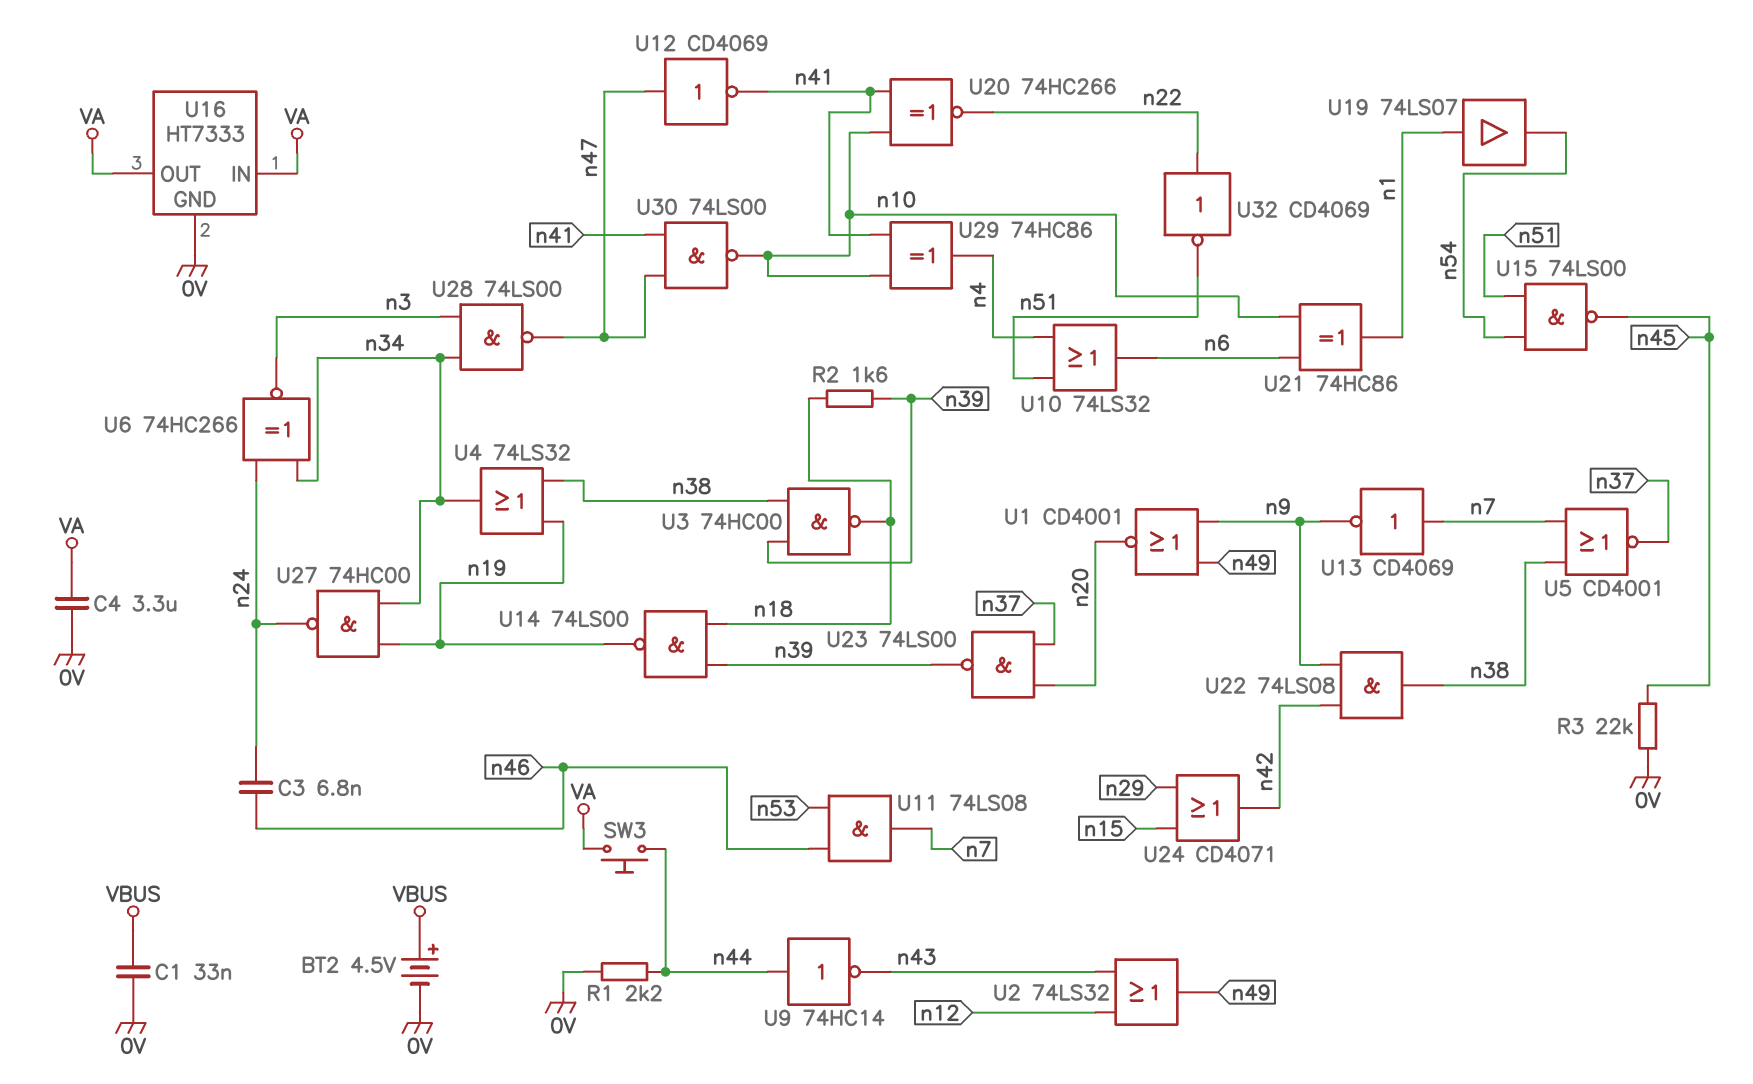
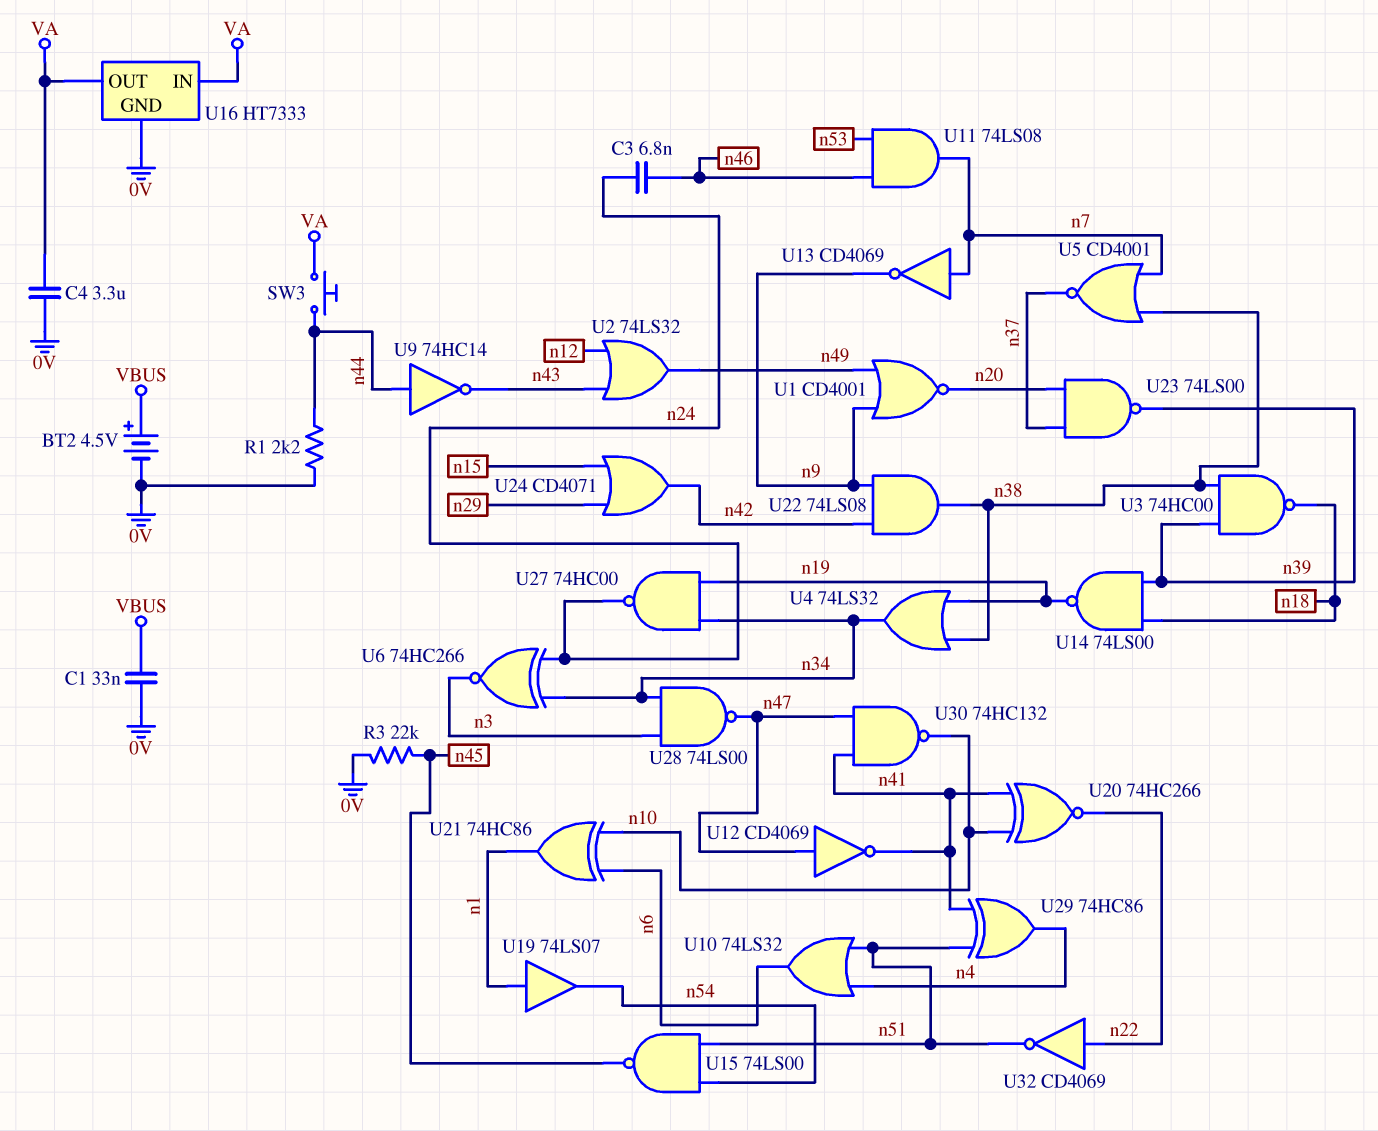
R2: 1.6k (n18, n39) -> none
U29: XOR 74HC86 (in n10, in n41, out n4) -> XOR 74HC86 (in n41, in n51, out n4)
U30: NAND 74LS00 (in n41, in n47, out n10) -> NAND 74HC132 (in n41, in n47, out n10)

